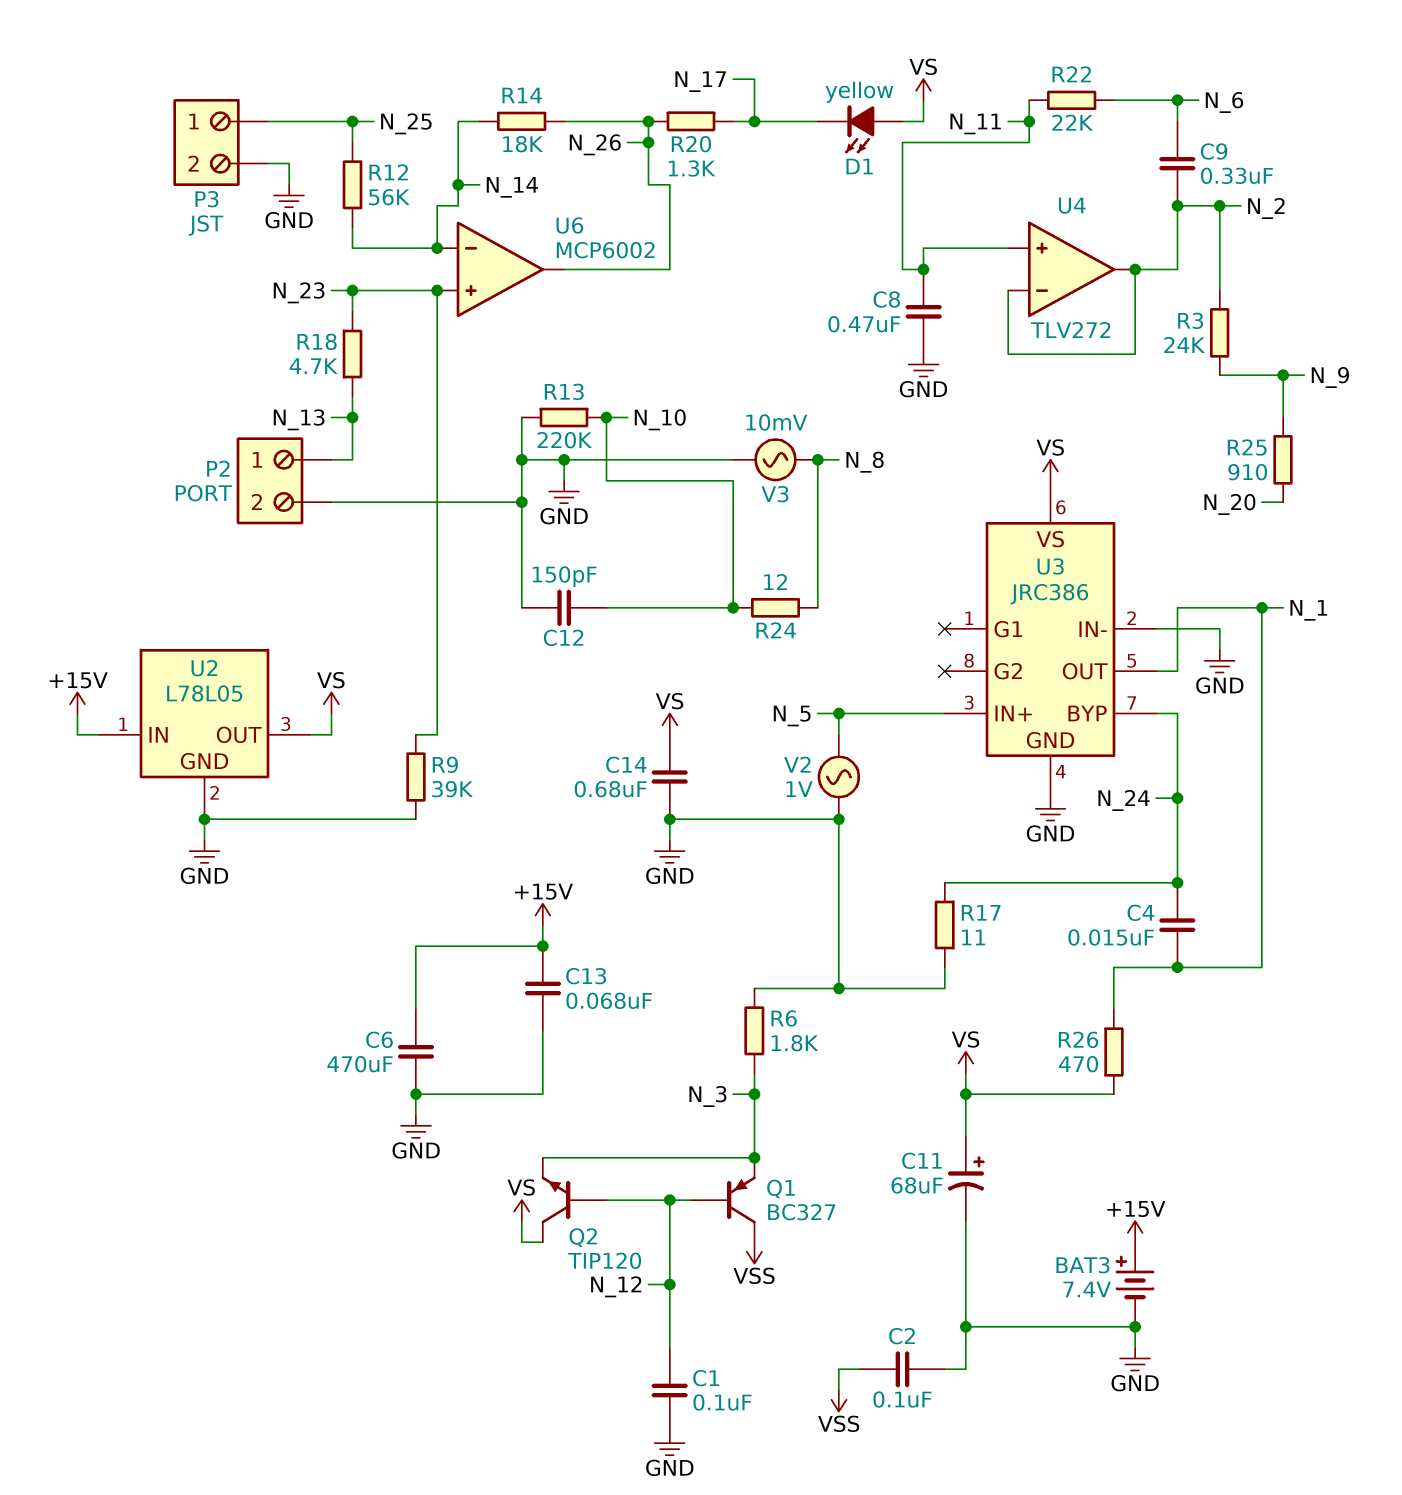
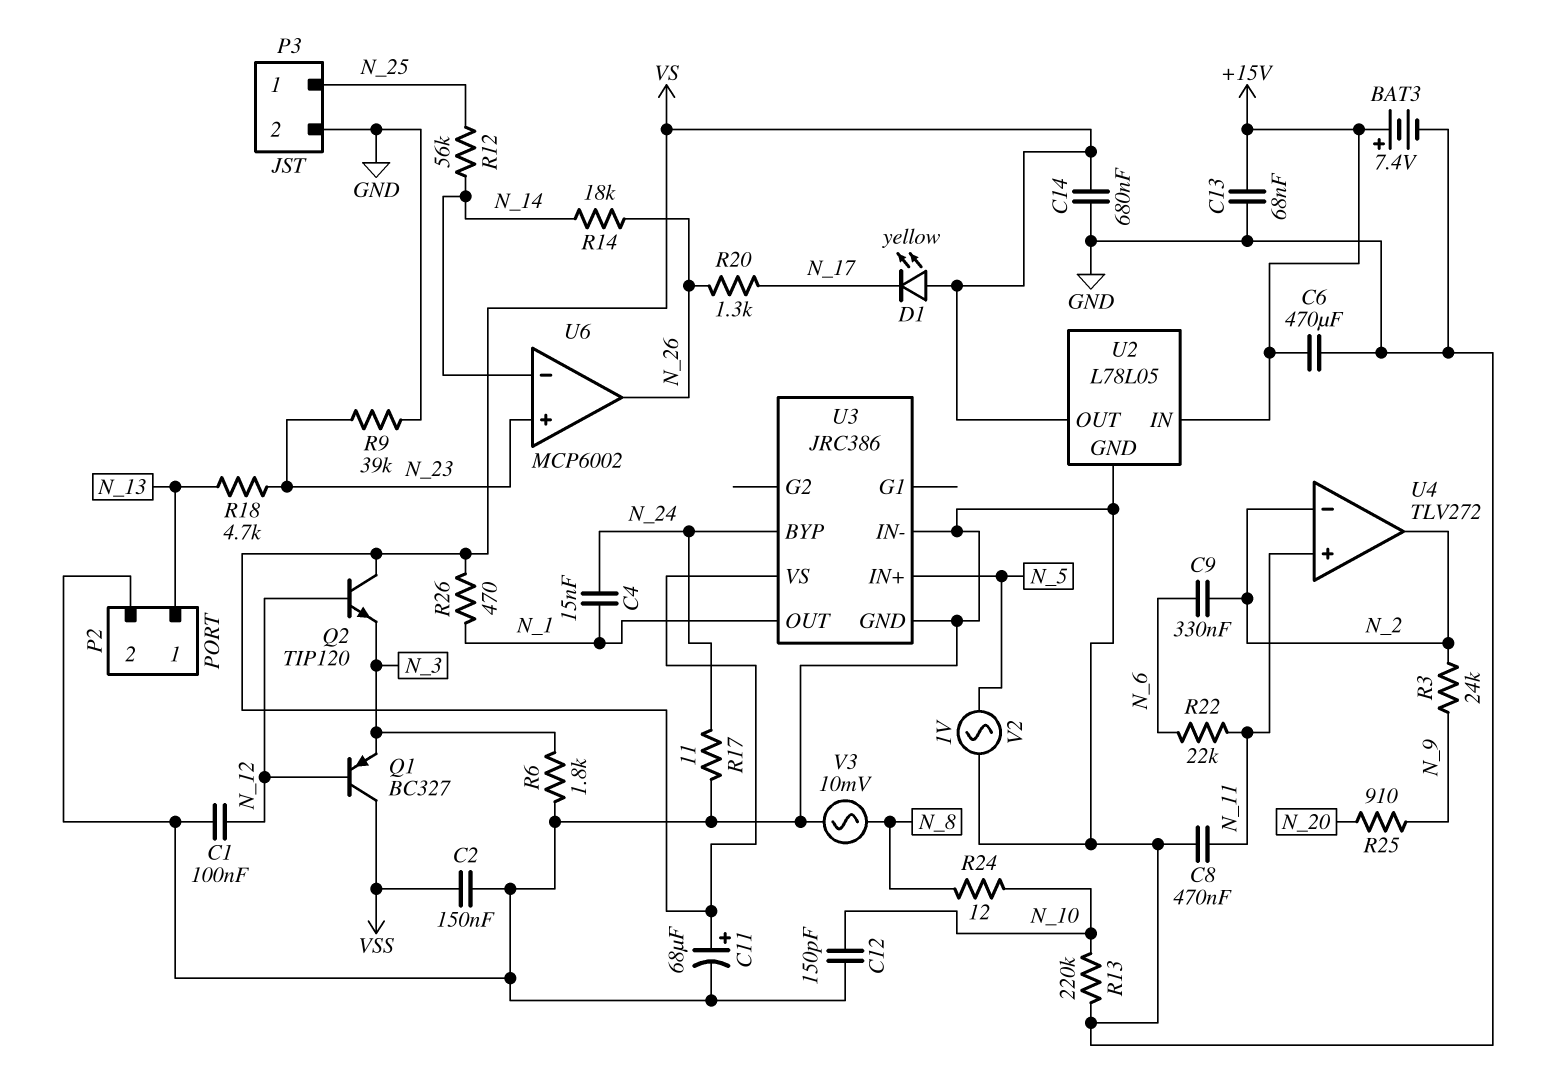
C2: 100nF (GND, VSS) -> 150nF (GND, VSS)

